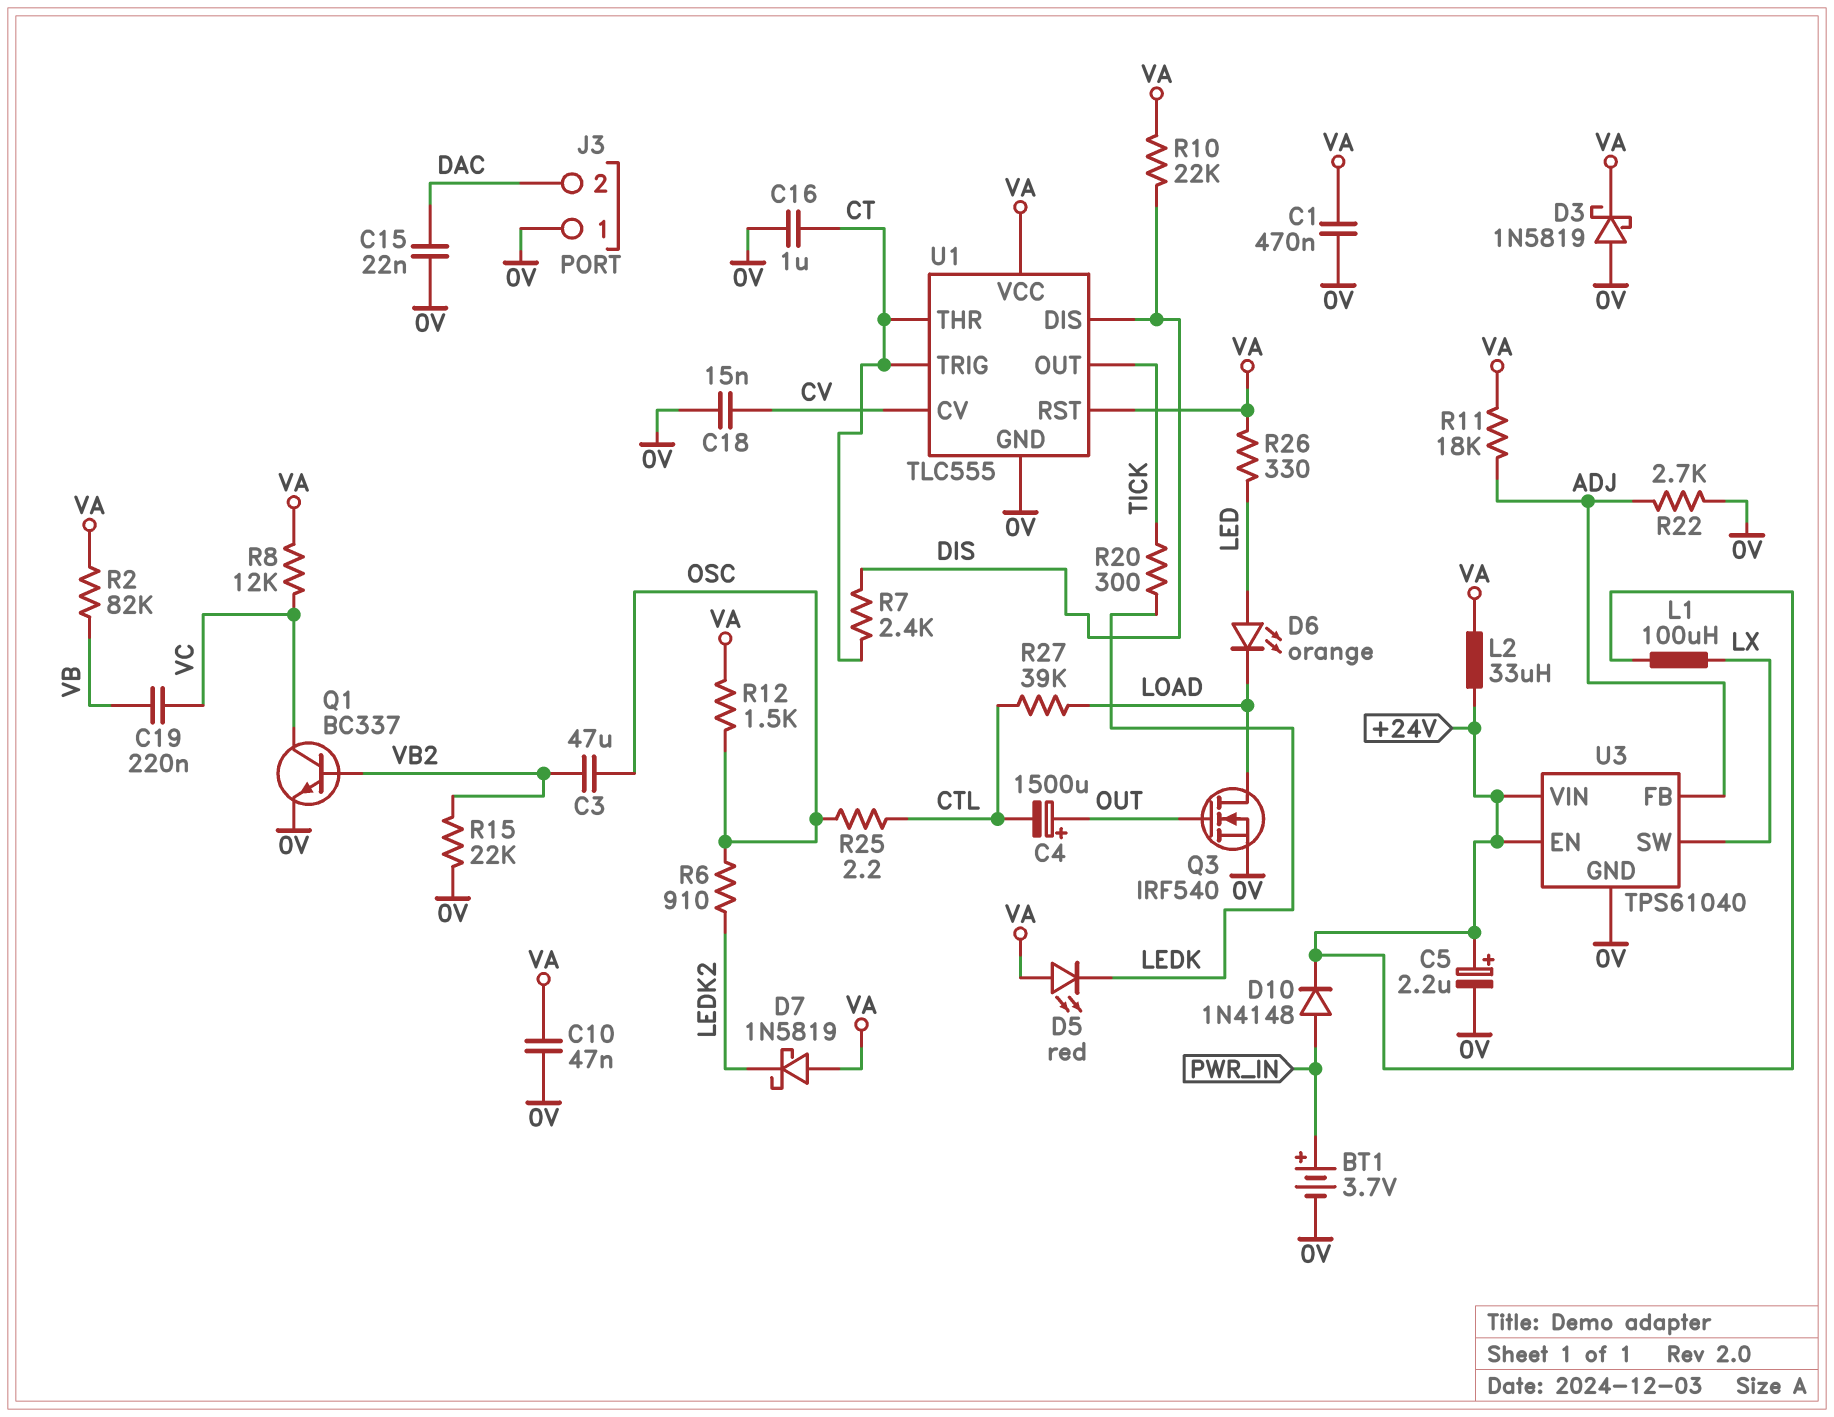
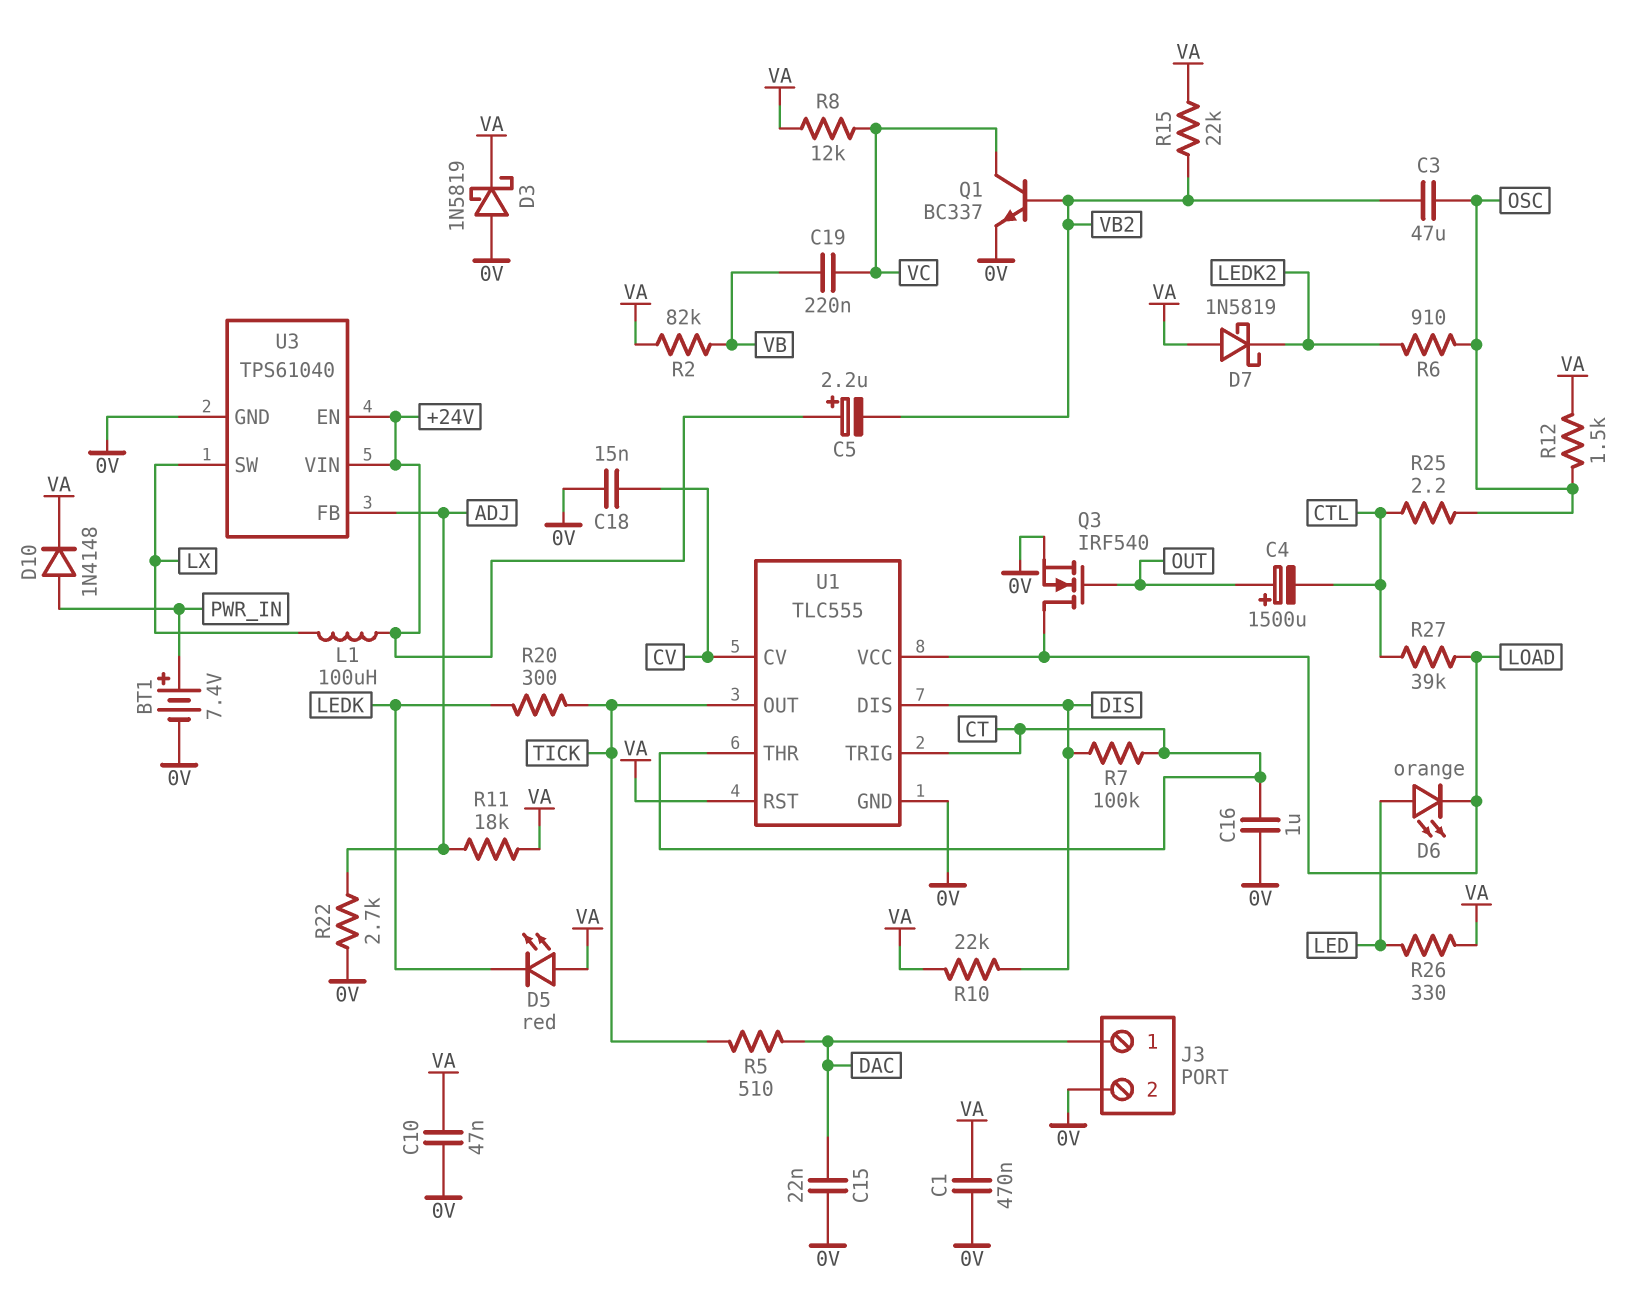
BT1: 3.7V (plus PWR_IN, minus 0V) -> 7.4V (plus PWR_IN, minus 0V)
C5: 2.2uF (plus +24V, minus 0V) -> 2.2uF (plus +24V, minus VB2)
D10: diode 1N4148 (A PWR_IN, K +24V) -> diode 1N4148 (A PWR_IN, K VA)
J3 pin 1: 0V -> DAC
J3 pin 2: DAC -> 0V
L2: 33uH (+24V, VA) -> none
R5: none -> 510 (DAC, TICK)
R7: 2.4k (CT, DIS) -> 100k (CT, DIS)
R15: 22k (0V, VB2) -> 22k (VA, VB2)
U1 pin VCC: VA -> LOAD

